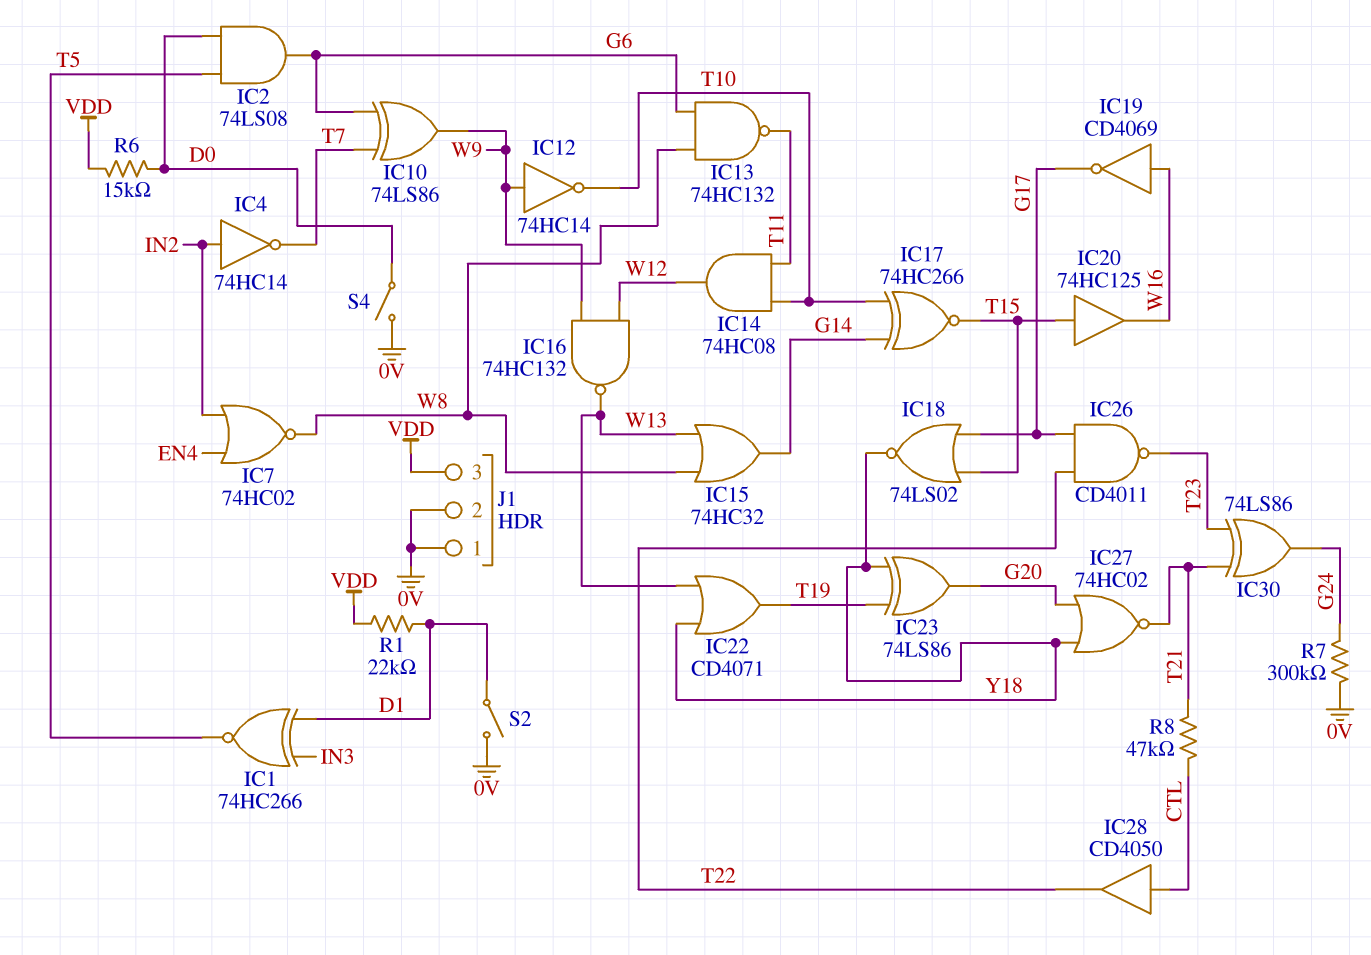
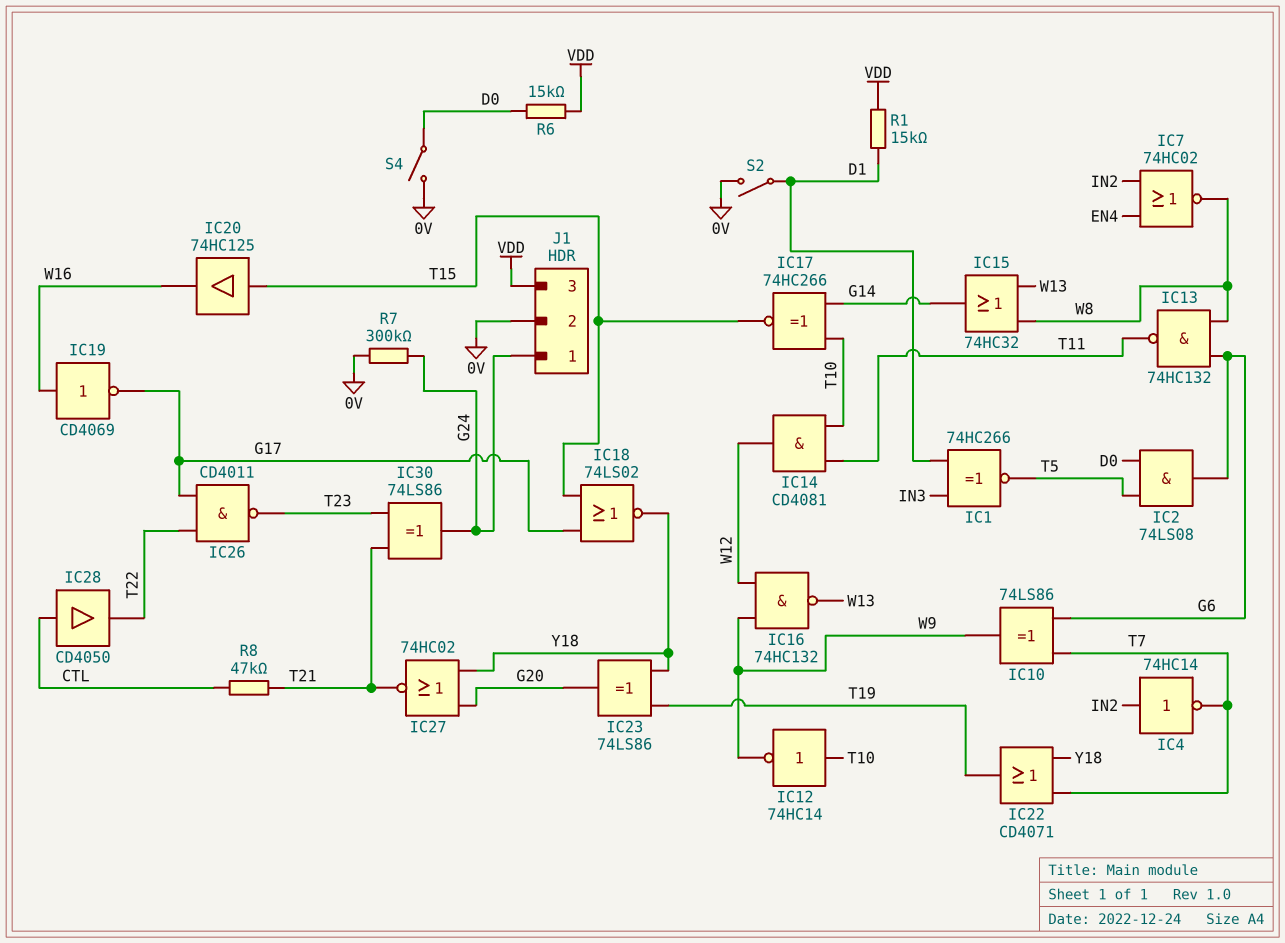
IC12: NOT 74HC14 (in W9, out T10) -> NOT 74HC14 (in T10, out W9)
IC14: AND 74HC08 (in T10, in T11, out W12) -> AND CD4081 (in T10, in T11, out W12)
IC22: OR CD4071 (in W13, in Y18, out T19) -> OR CD4071 (in T7, in Y18, out T19)
J1 pin 1: 0V -> G24
R1: 22k (D1, VDD) -> 15k (D1, VDD)

